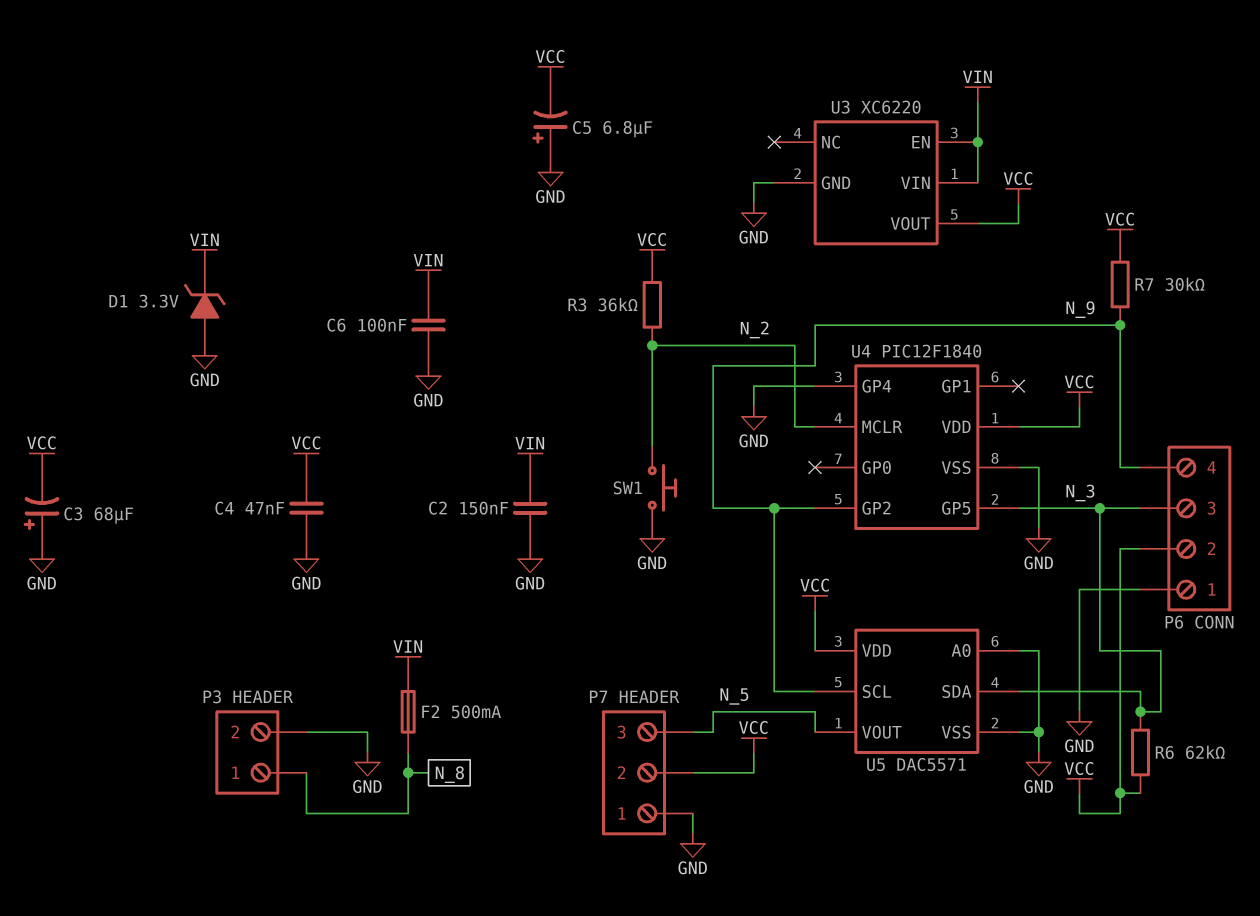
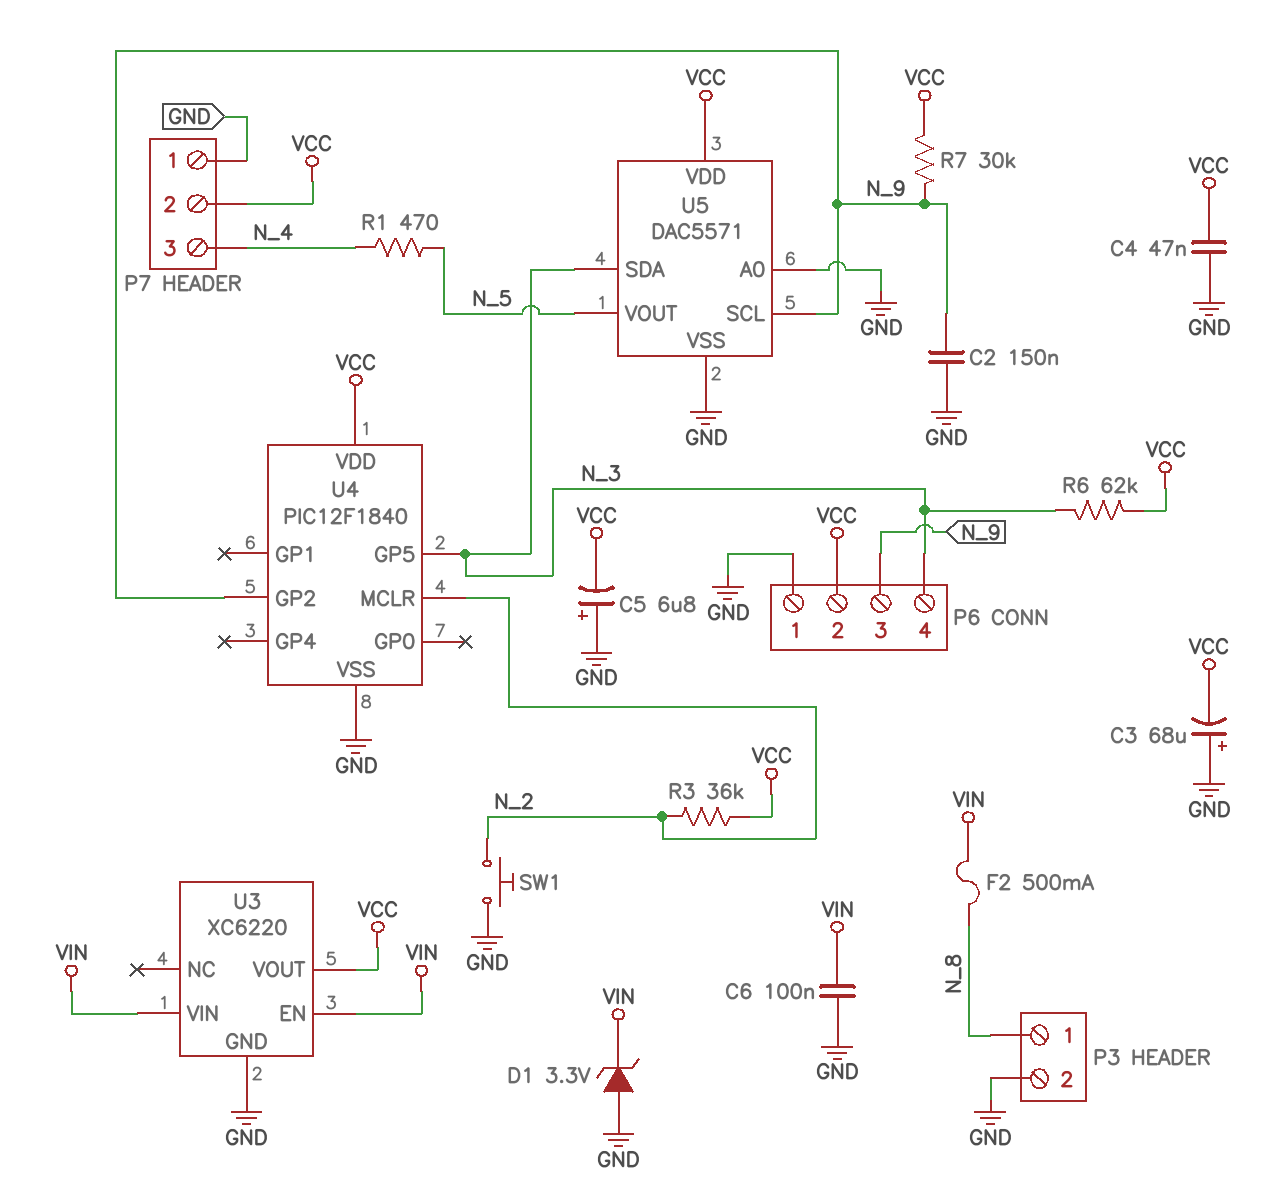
C2: 150nF (GND, VIN) -> 150nF (GND, N_9)
P6 pin 3: N_3 -> N_9
P6 pin 4: N_9 -> N_3
P7 pin 3: N_5 -> N_4
R1: none -> 470 (N_4, N_5)
U4 pin GP4: GND -> none

